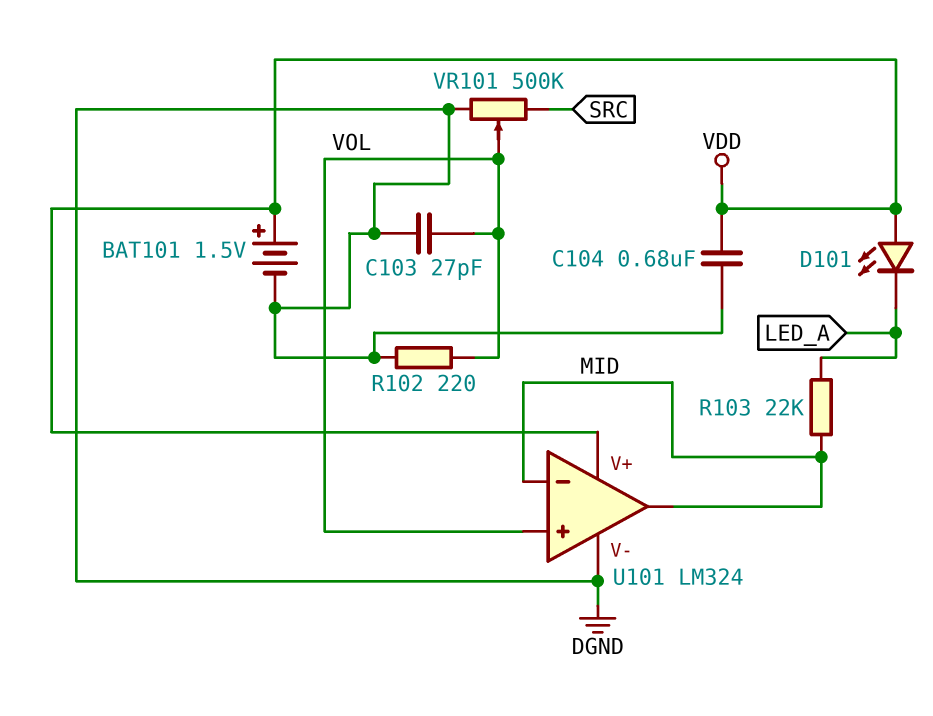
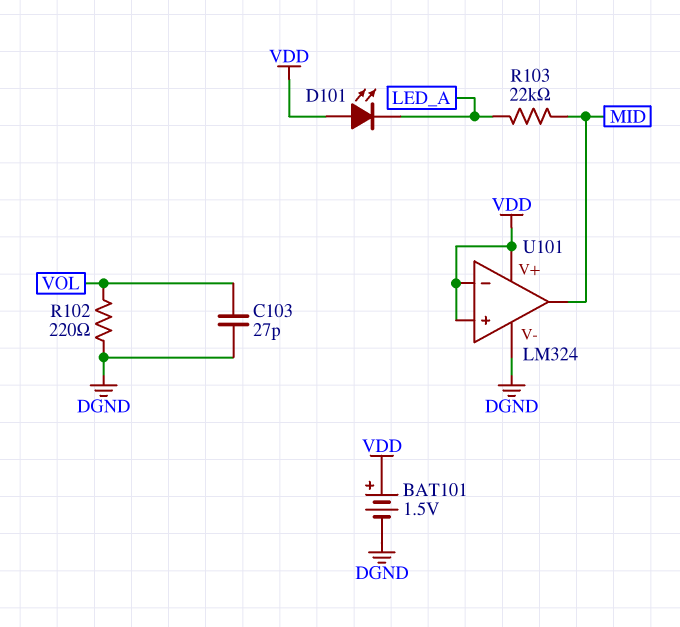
C104: 680nF (DGND, VDD) -> none
U101 pin in+: VOL -> VDD
U101 pin in-: MID -> VDD
VR101: 500k (DGND, SRC, wiper VOL) -> none

